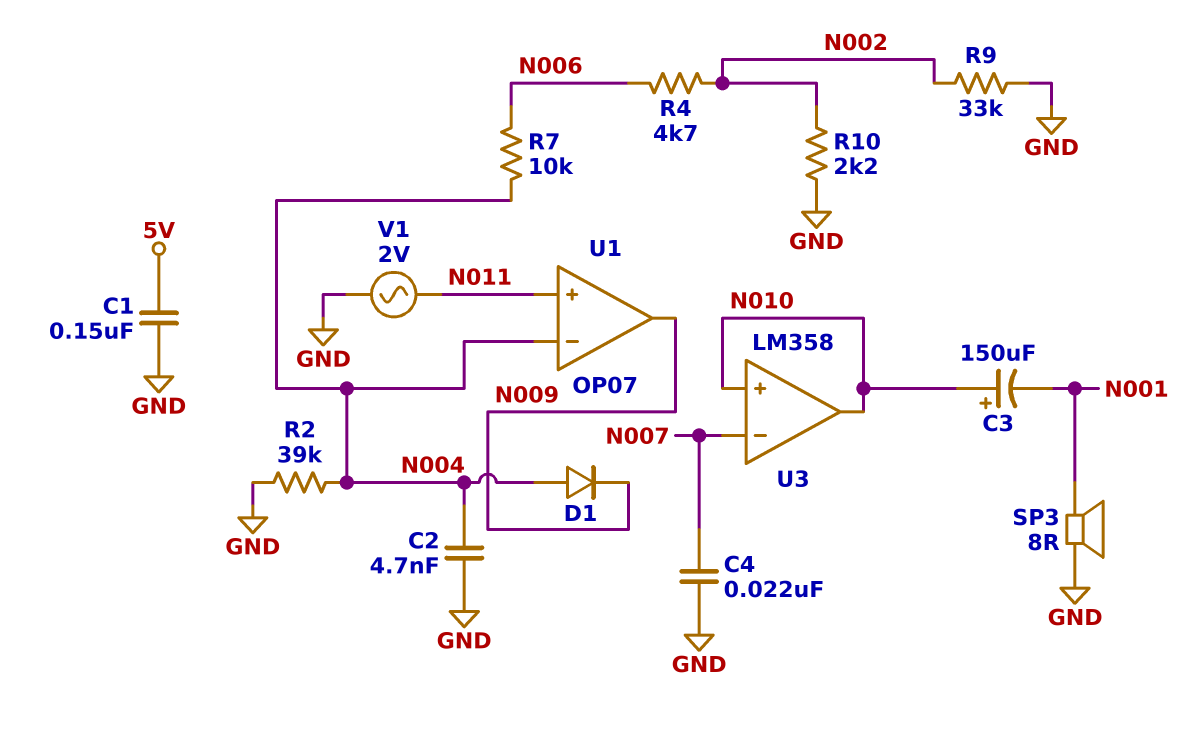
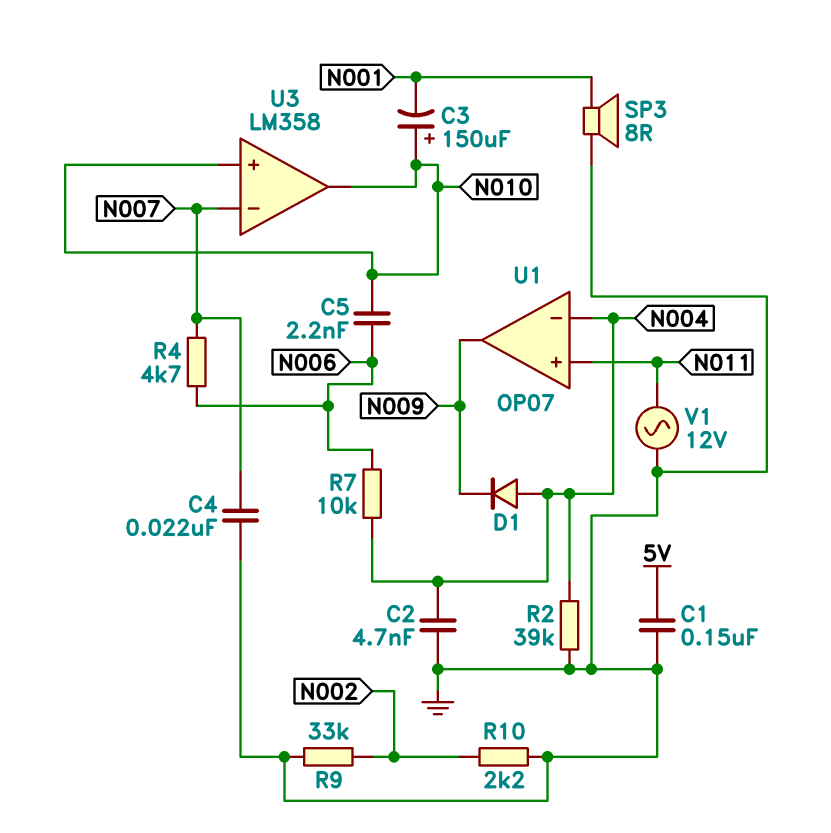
C5: none -> 2.2nF (N006, N010)
R4: 4.7k (N002, N006) -> 4.7k (N006, N007)
V1: AC 2V (GND, N011) -> AC 12V (GND, N011)

